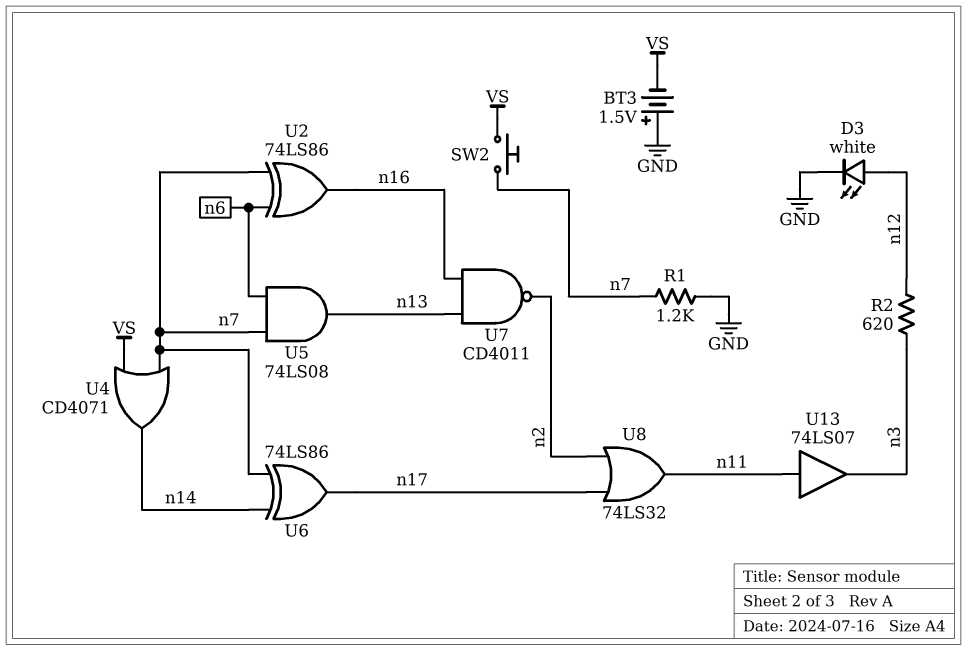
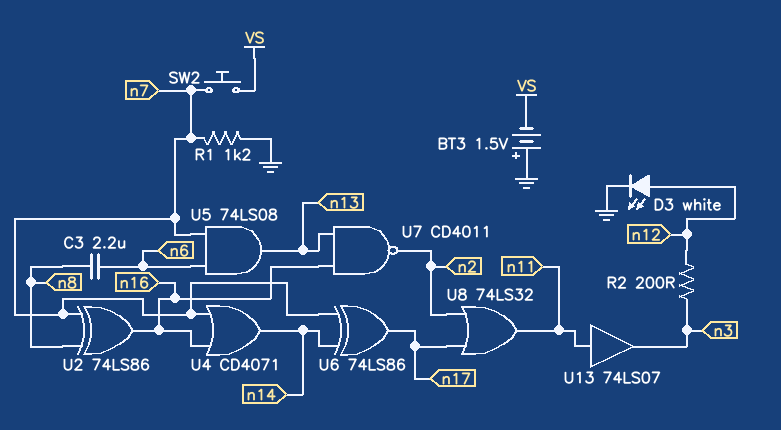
C3: none -> 2.2uF (n6, n8)
R2: 620 (n3, n12) -> 200 (n3, n12)
U2: XOR 74LS86 (in n6, in n7, out n16) -> XOR 74LS86 (in n7, in n8, out n16)
U4: OR CD4071 (in VS, in n7, out n14) -> OR CD4071 (in n7, in n16, out n14)

